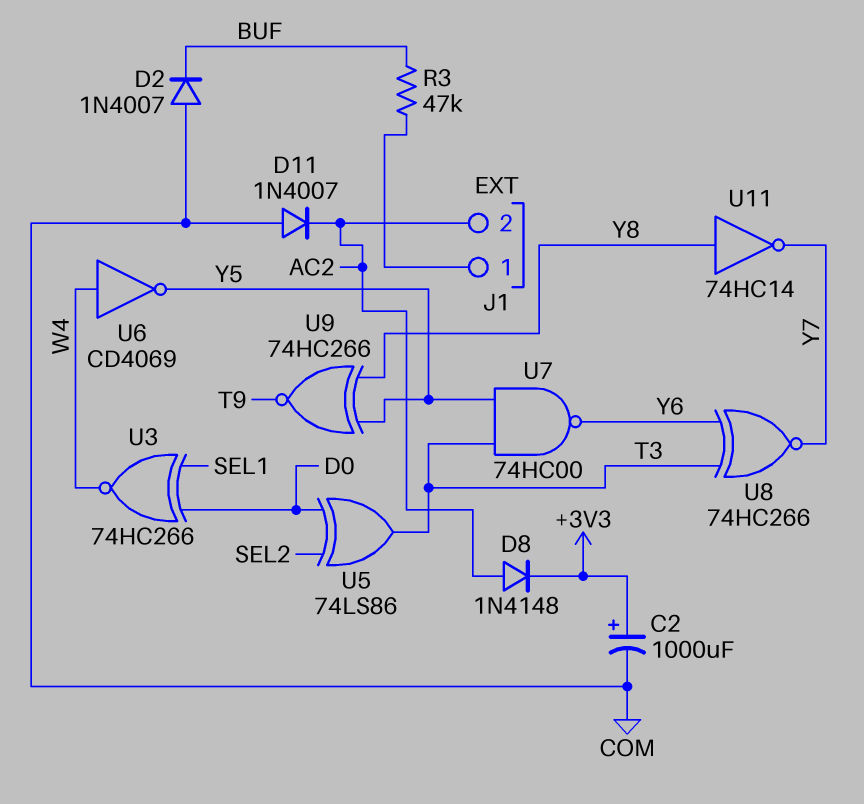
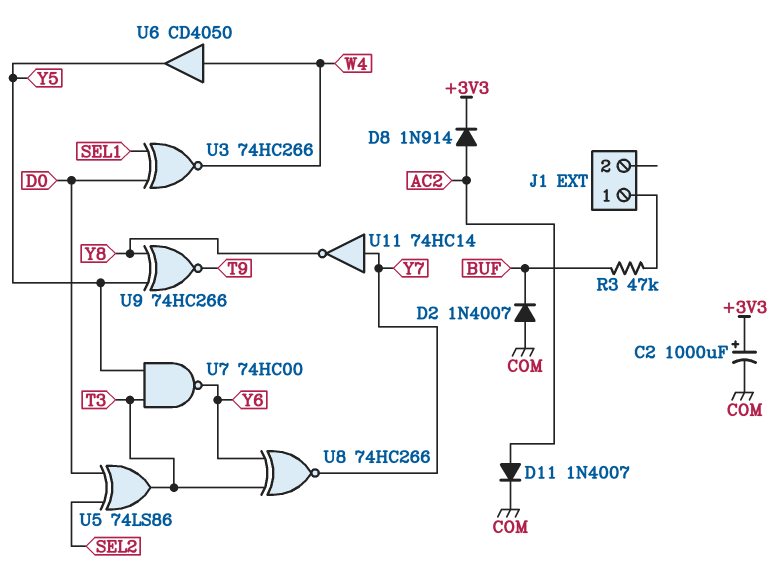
D8: diode 1N4148 (A AC2, K +3V3) -> diode 1N914 (A AC2, K +3V3)
D11: diode 1N4007 (A COM, K AC2) -> diode 1N4007 (A AC2, K COM)
J1 pin 2: AC2 -> none
U6: NOT CD4069 (in W4, out Y5) -> buffer CD4050 (in W4, out Y5)
U11: NOT 74HC14 (in Y8, out Y7) -> NOT 74HC14 (in Y7, out Y8)

